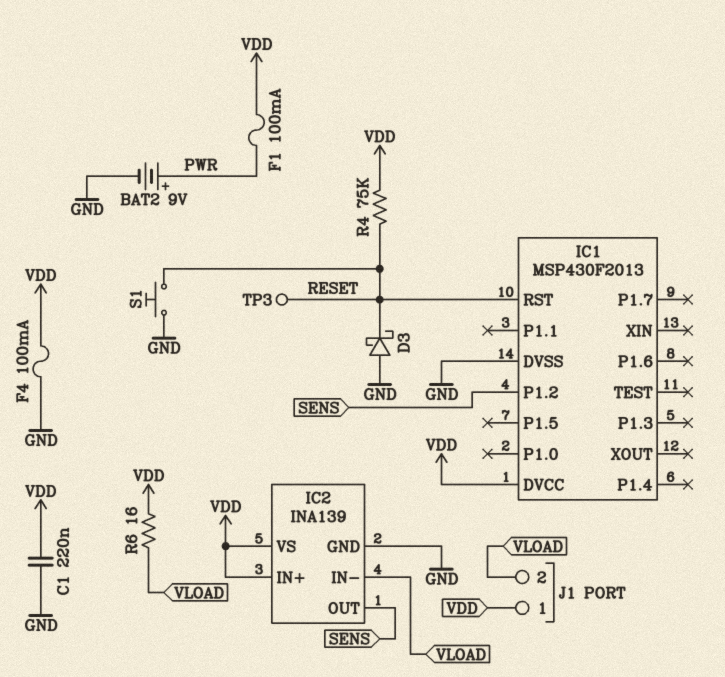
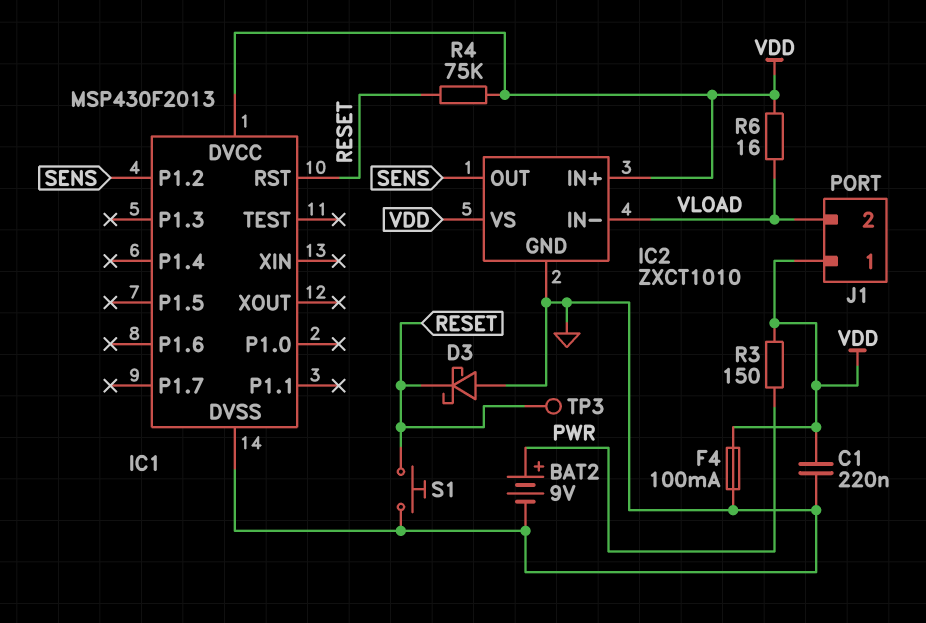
F1: 100mA (PWR, VDD) -> none
IC2: INA139 -> ZXCT1010
R3: none -> 150 (PWR, VDD)

